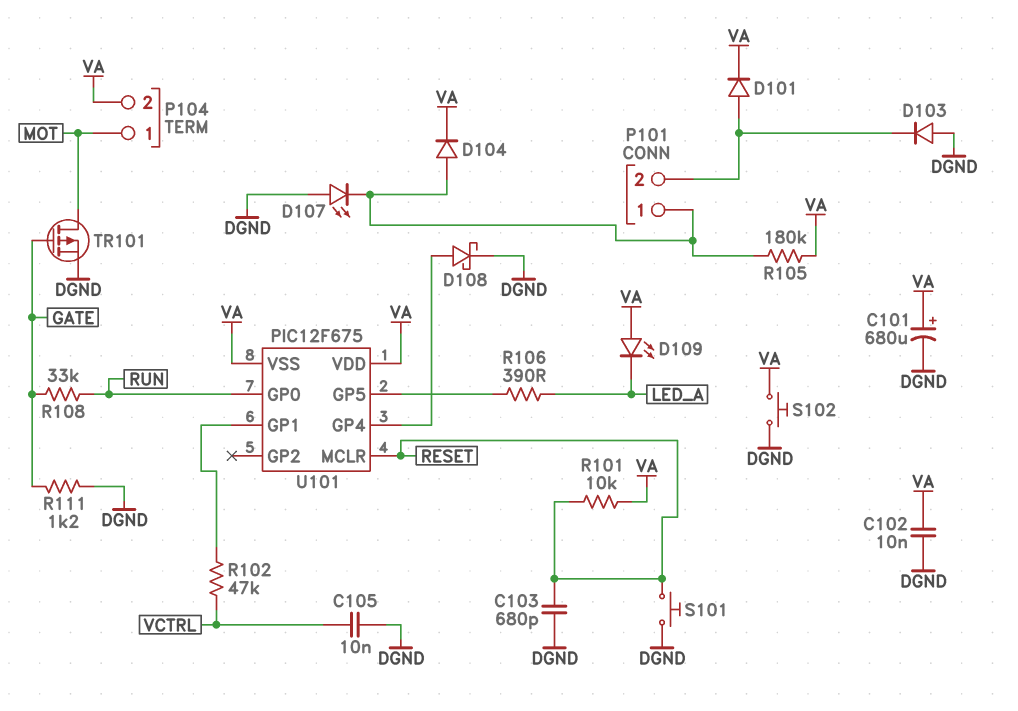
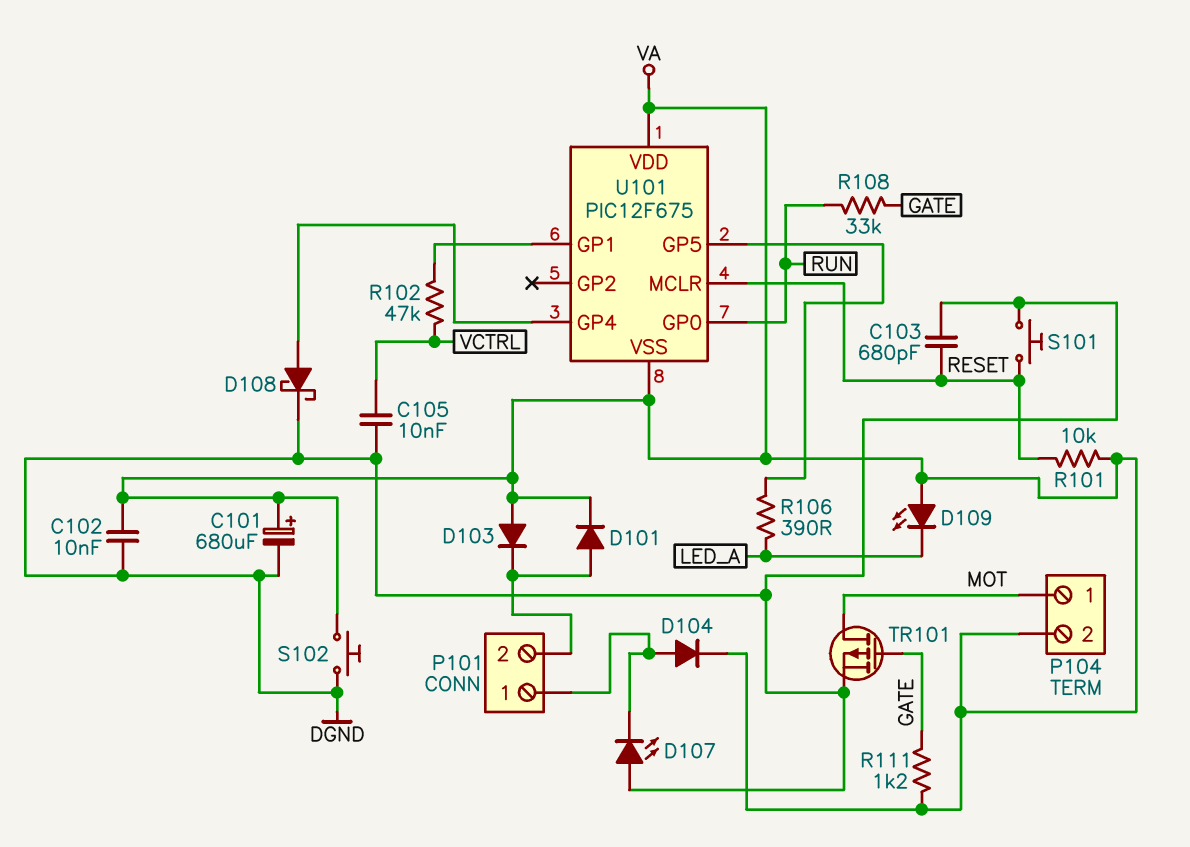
D103: diode (A DGND, K P101/2) -> diode (A VA, K P101/2)
R105: 180k (P101/1, VA) -> none
R111: 1.2k (DGND, GATE) -> 1.2k (GATE, VA)

